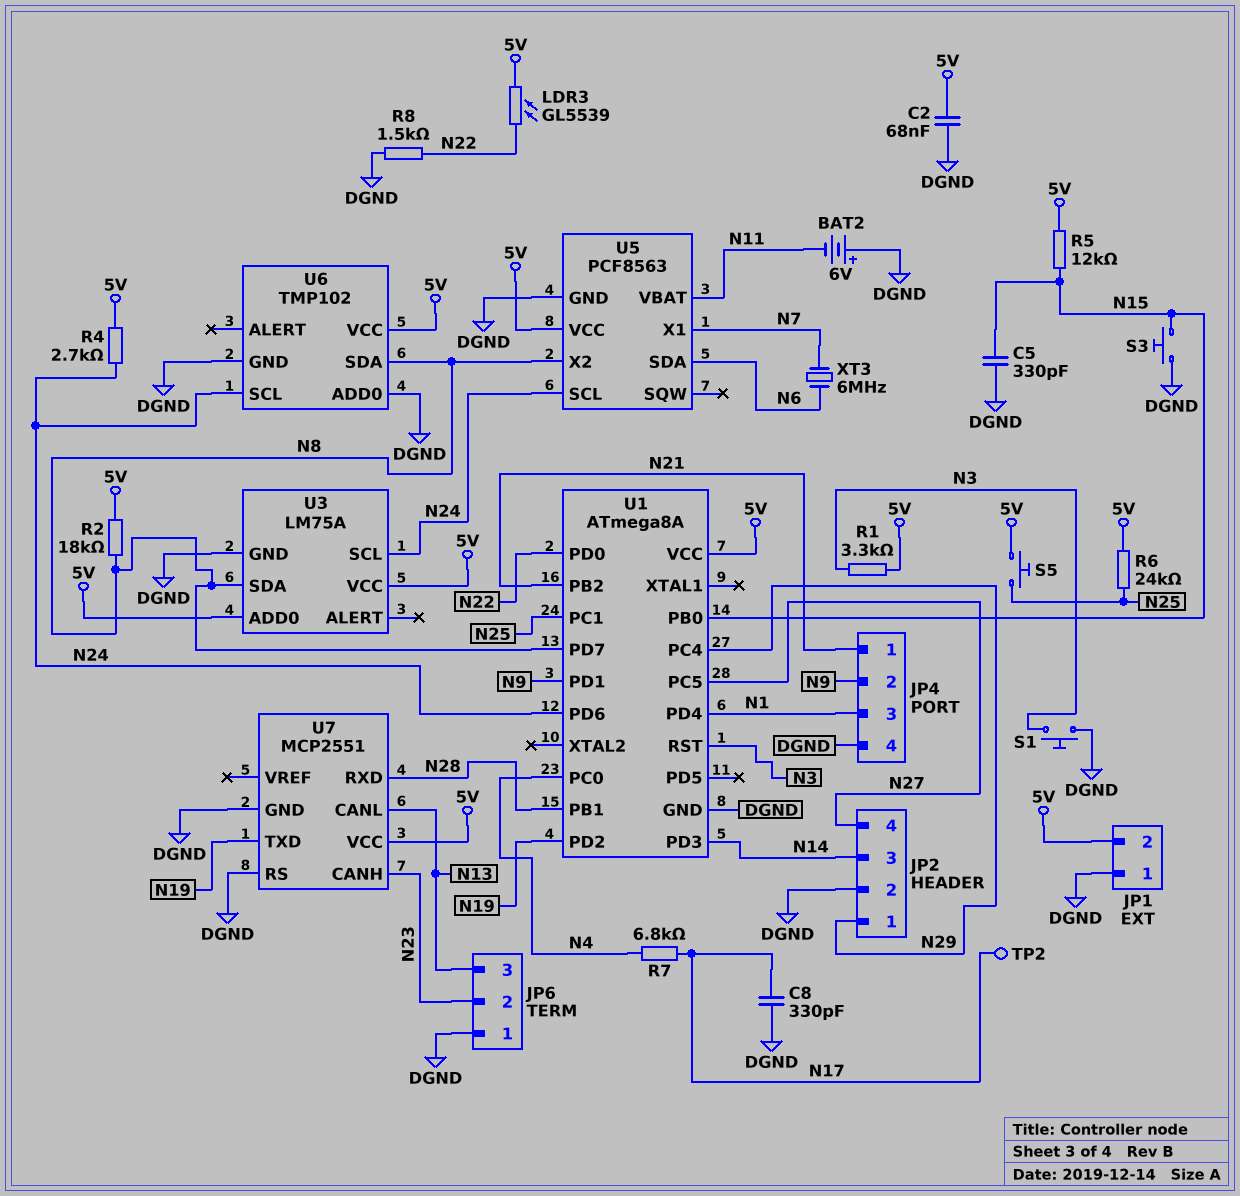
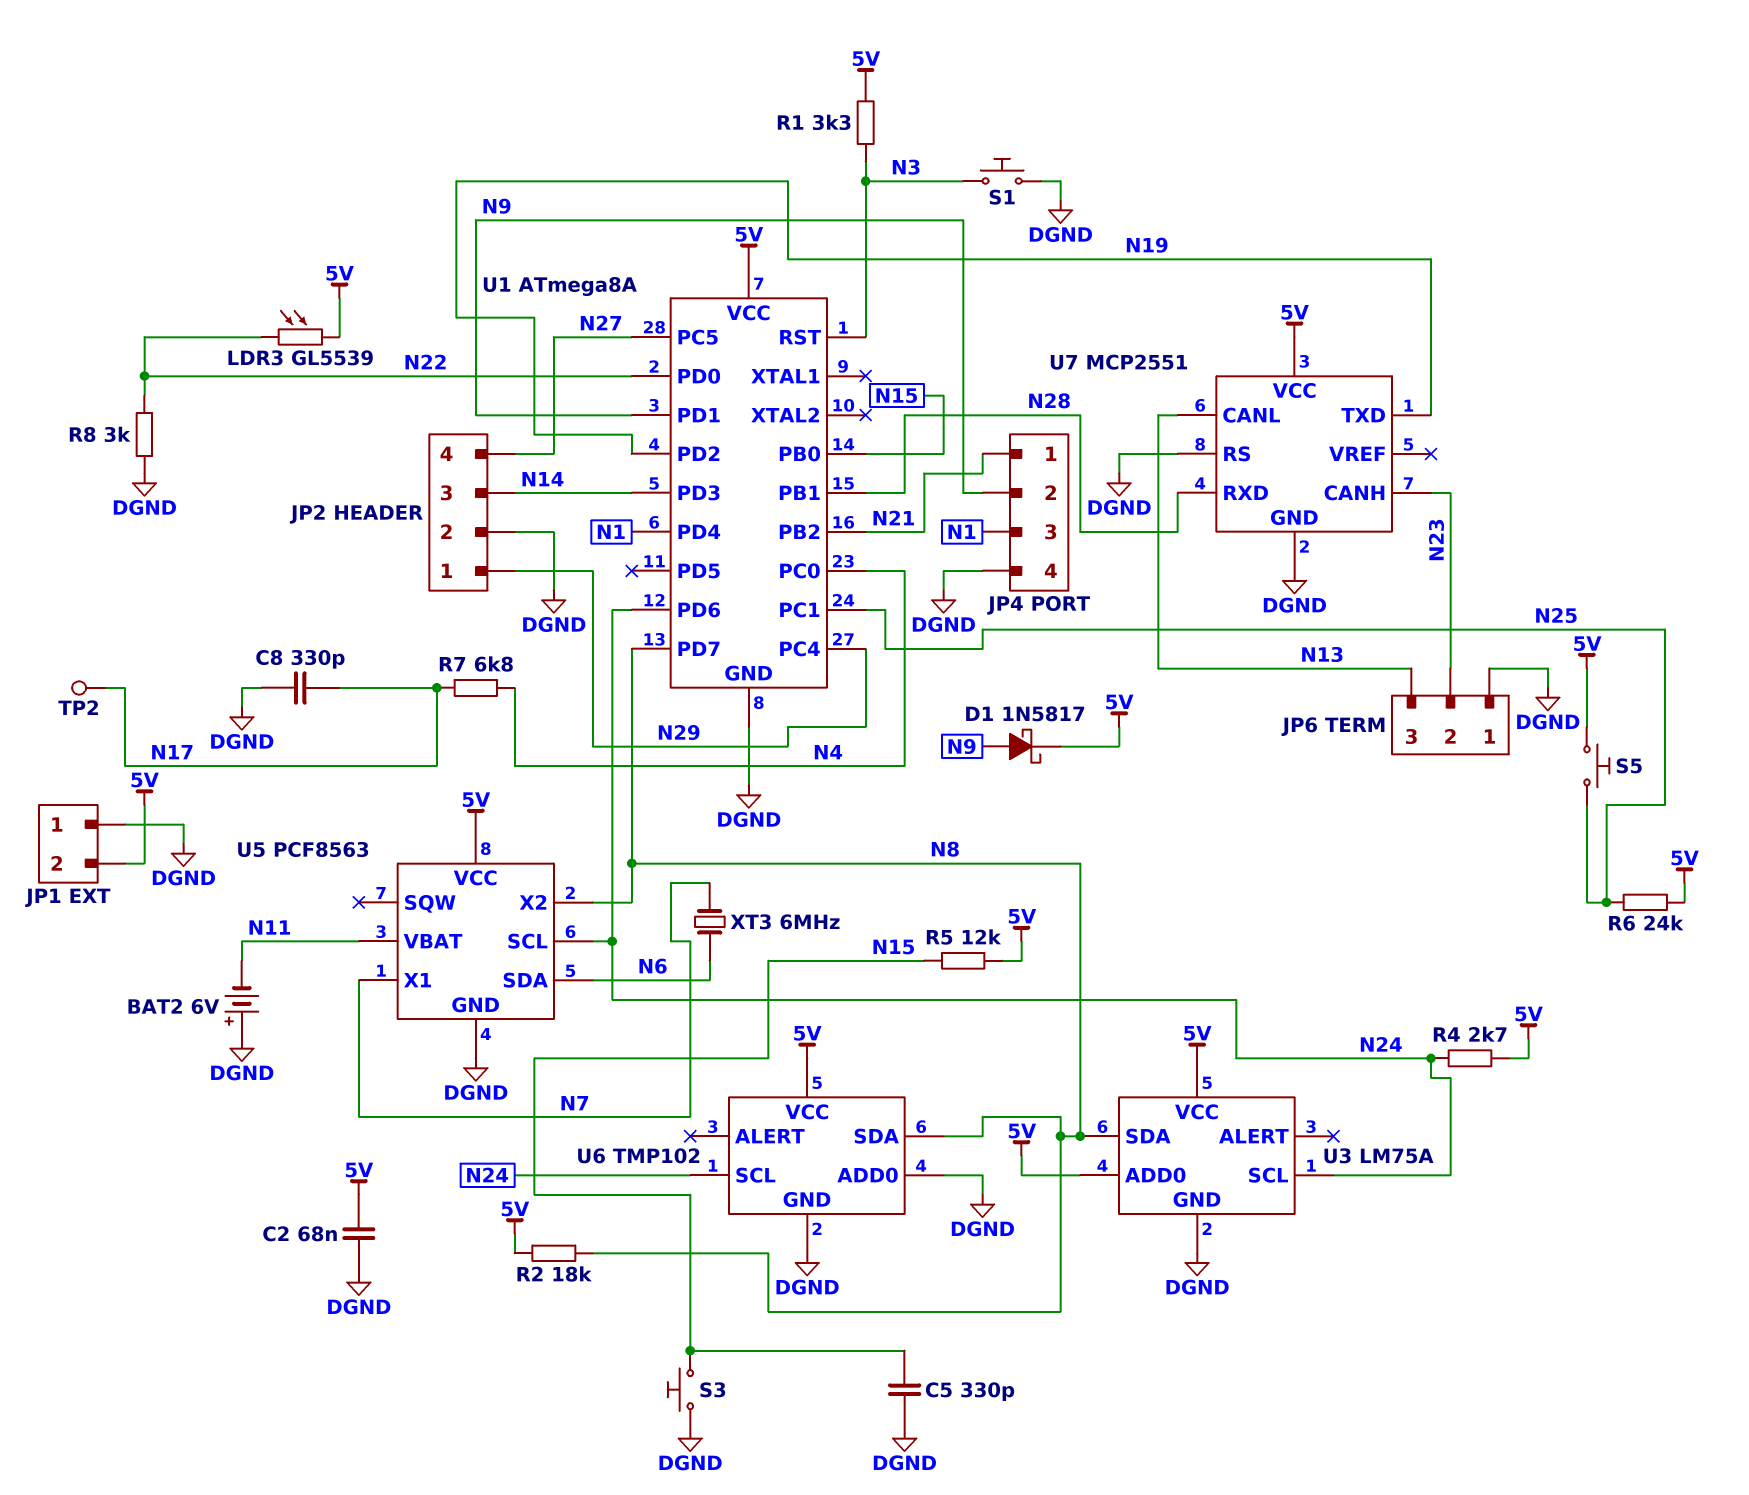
D1: none -> schottky 1N5817 (A N9, K 5V)
R8: 1.5k (DGND, N22) -> 3k (DGND, N22)

